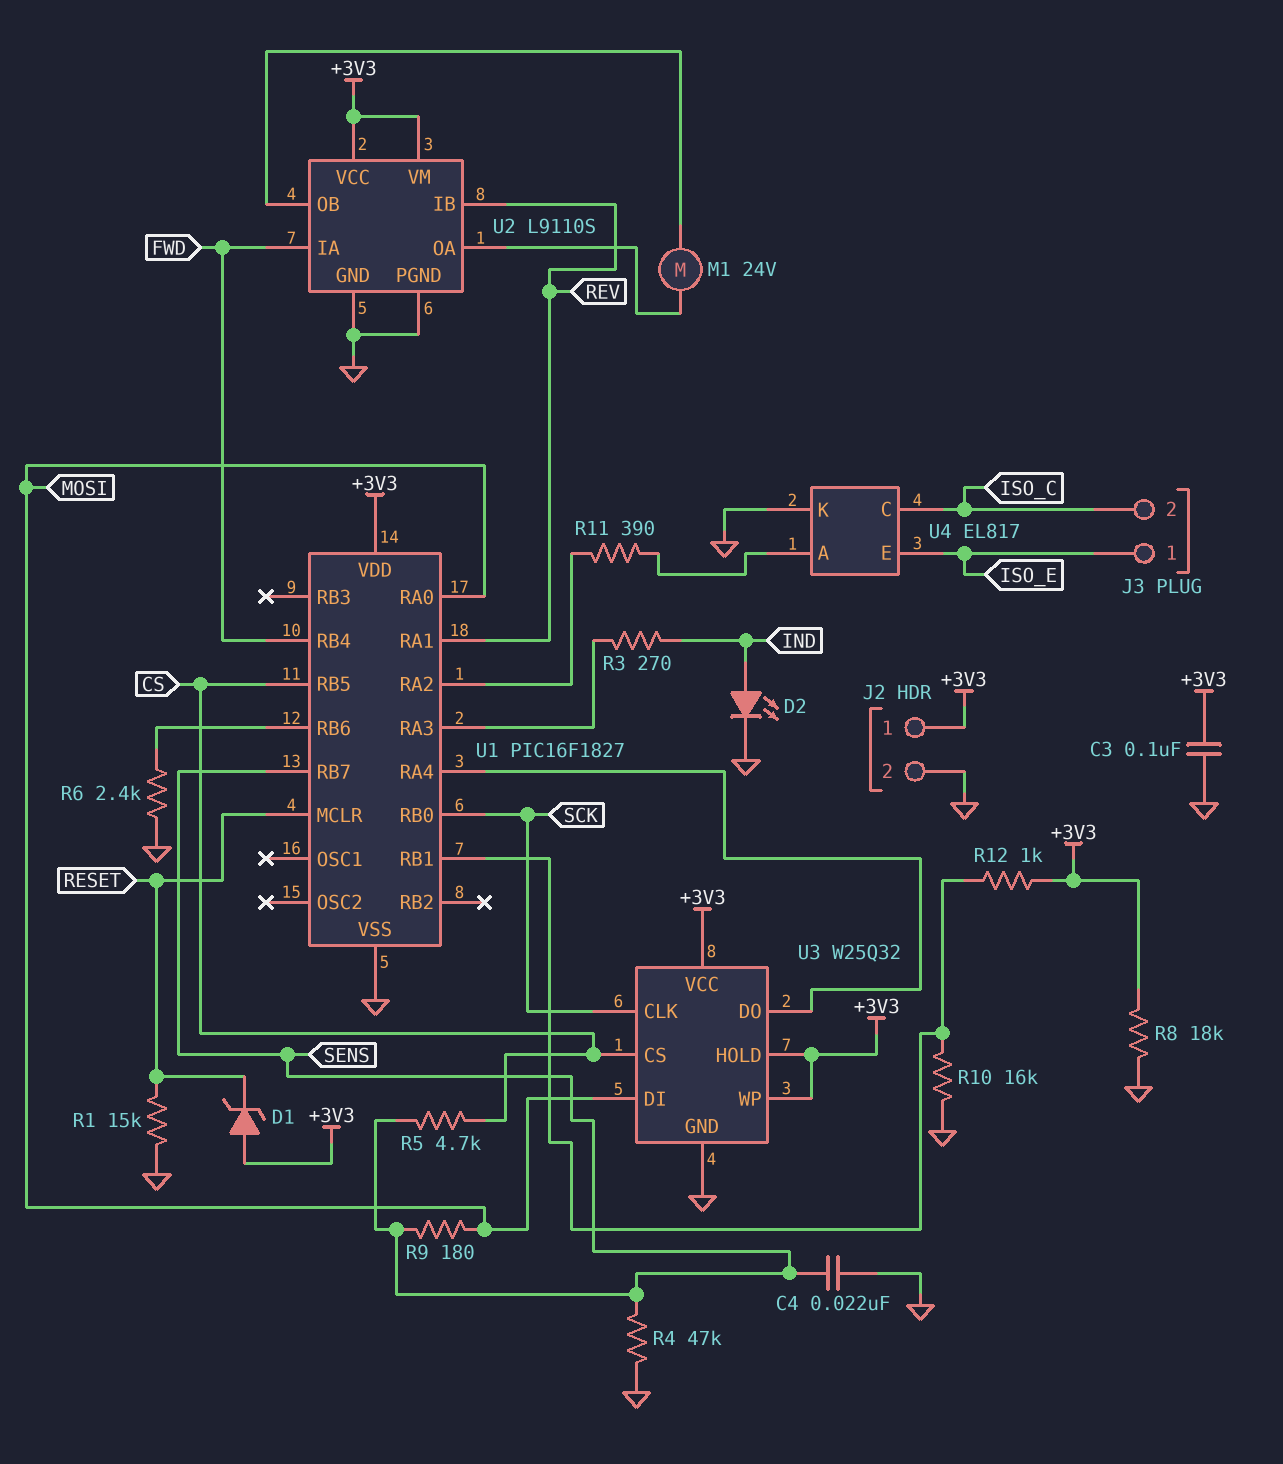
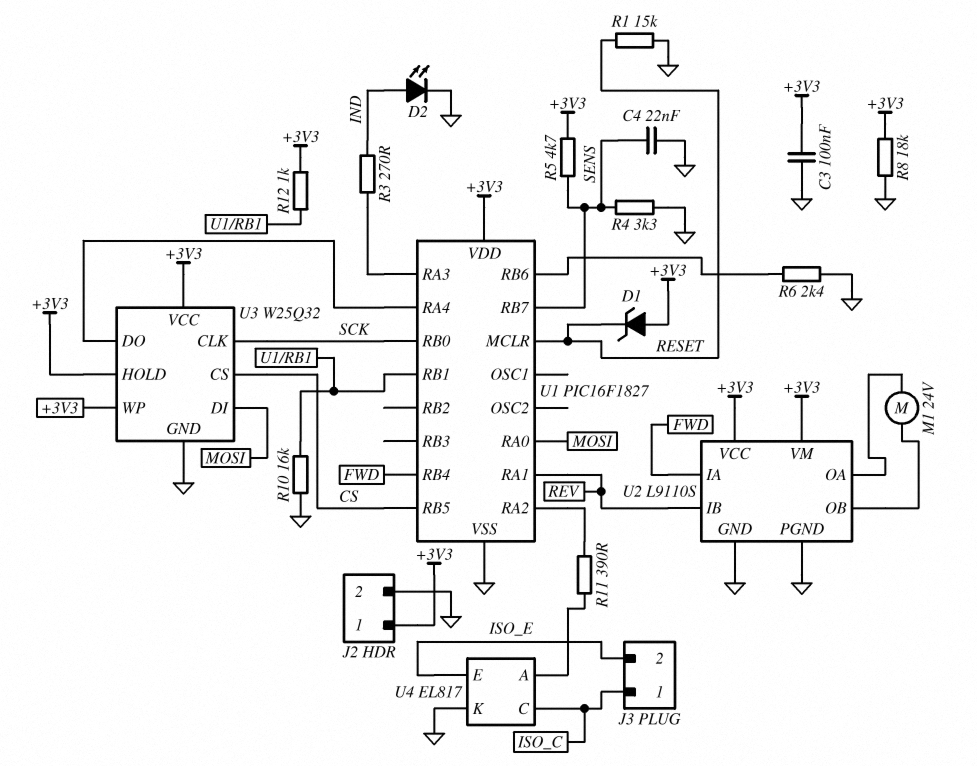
J3 pin 1: ISO_E -> ISO_C
J3 pin 2: ISO_C -> ISO_E
R4: 47k (GND, SENS) -> 3.3k (GND, SENS)
R5: 4.7k (CS, SENS) -> 4.7k (+3V3, SENS)
R9: 180 (MOSI, SENS) -> none

